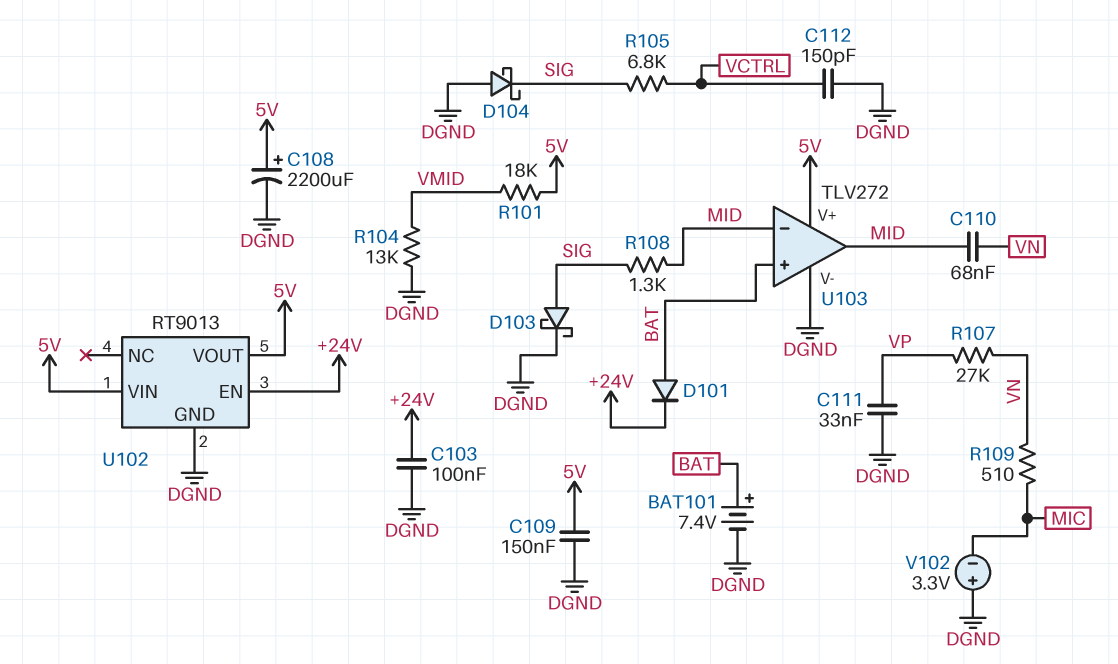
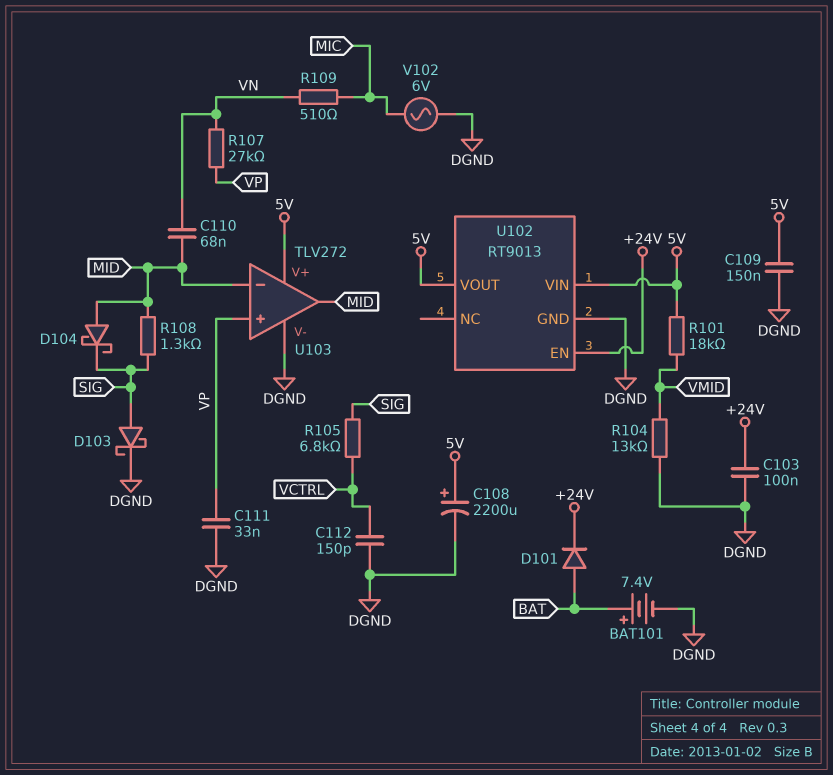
D104: schottky (A DGND, K SIG) -> schottky (A MID, K SIG)
U103 pin in+: BAT -> VP
V102: 3.3V (plus DGND, minus MIC) -> AC 6V (DGND, MIC)

